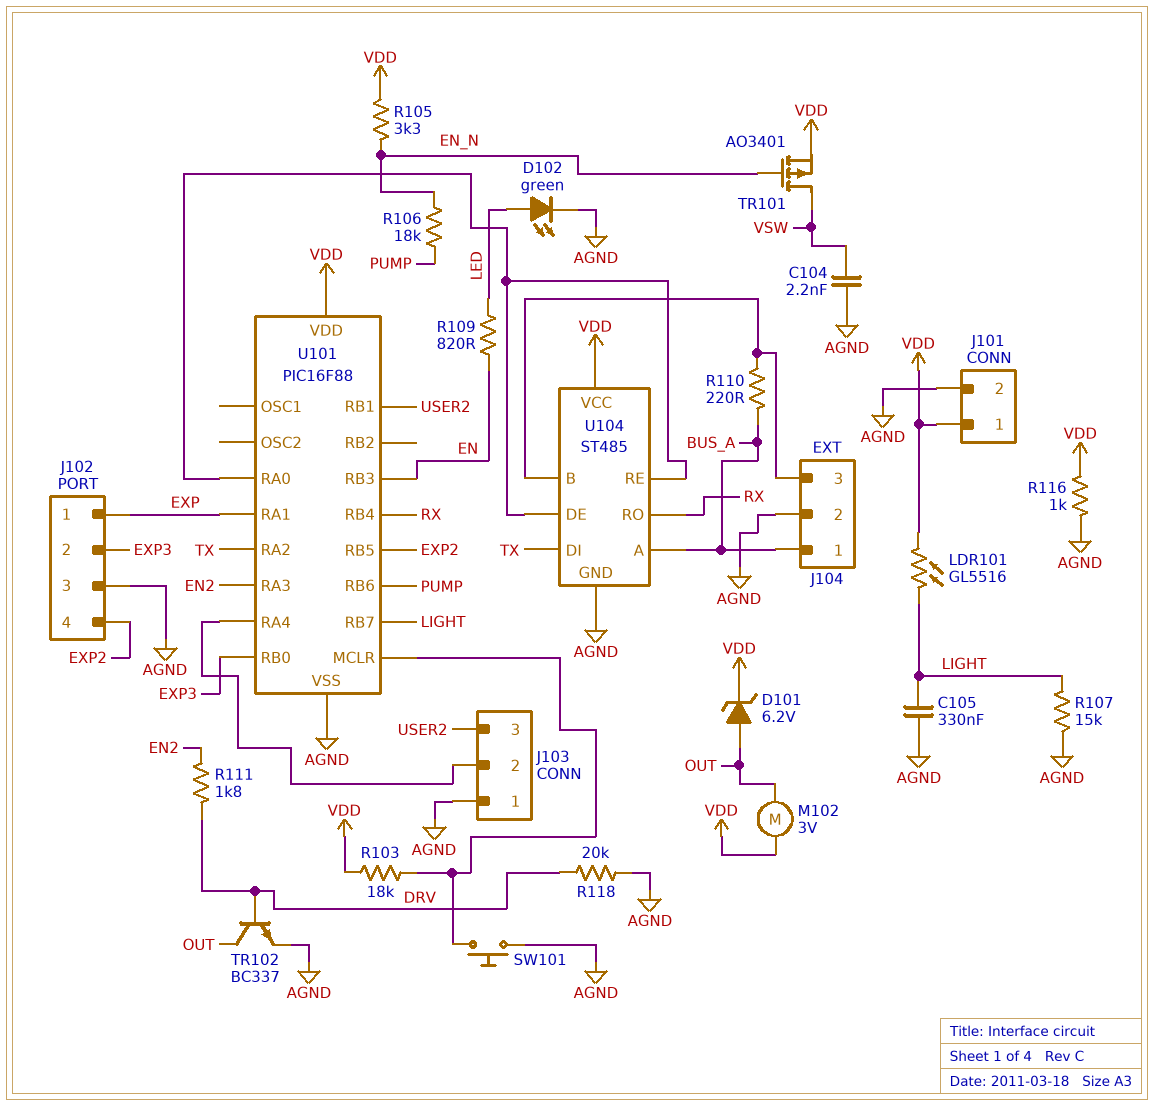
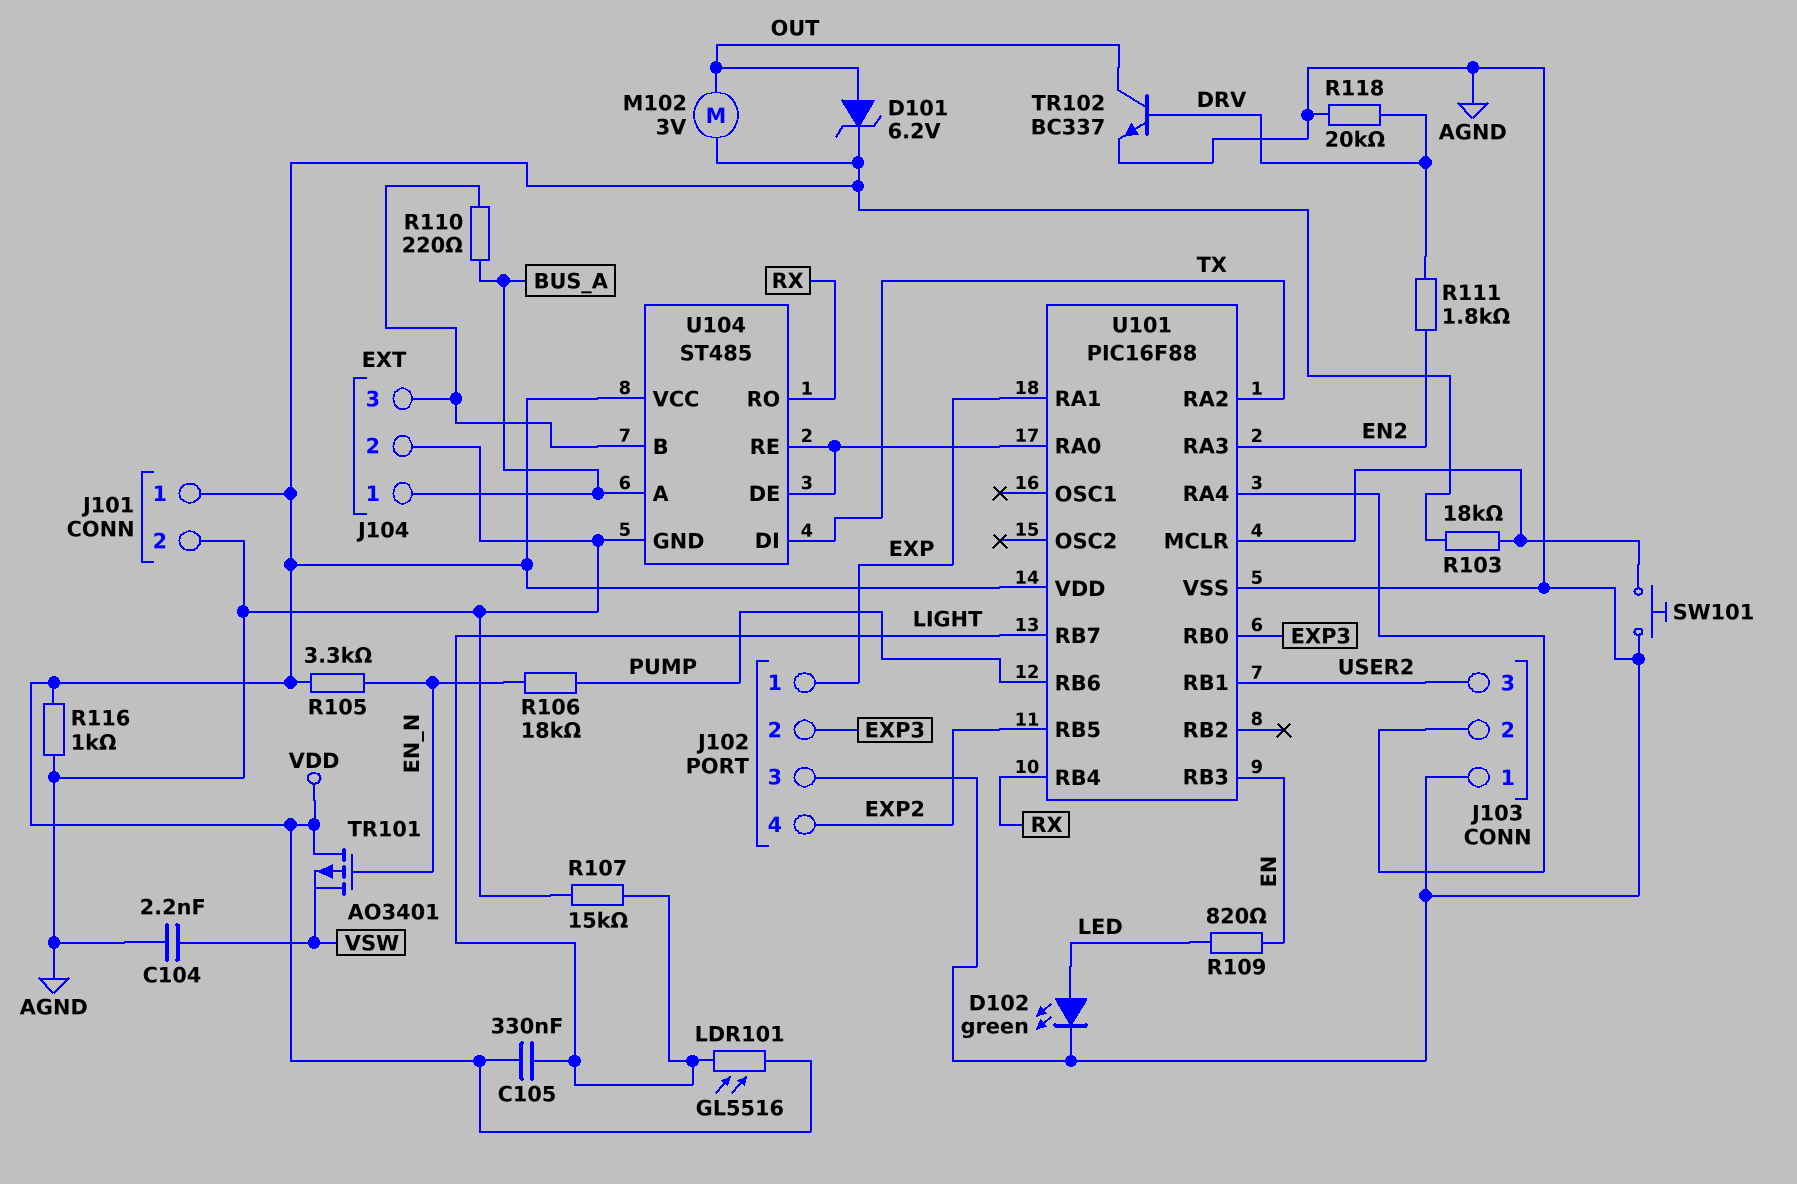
C105: 330nF (AGND, LIGHT) -> 330nF (LIGHT, VDD)
TR101: PMOS AO3401 (G EN_N, D VSW, S VDD) -> PMOS AO3401 (G EN_N, D VDD, S VSW)

